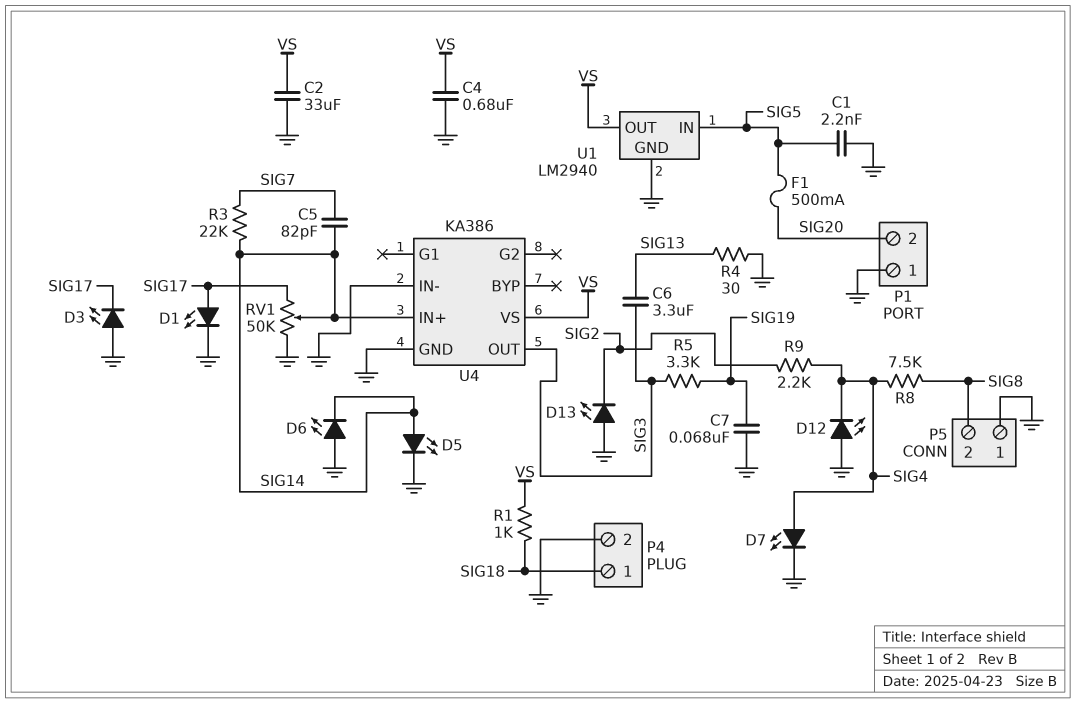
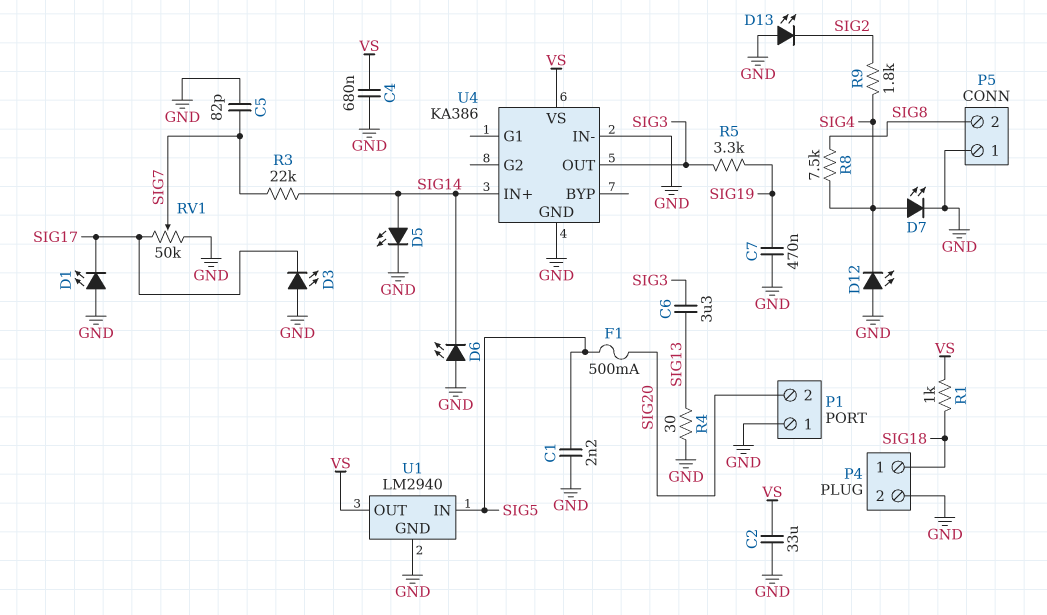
C5: 82pF (SIG7, SIG14) -> 82pF (GND, SIG7)
C7: 68nF (GND, SIG19) -> 470nF (GND, SIG19)
D1: LED (A SIG17, K GND) -> LED (A GND, K SIG17)
R9: 2.2k (SIG2, SIG4) -> 1.8k (SIG2, SIG4)
RV1: 50k (GND, SIG17, wiper SIG14) -> 50k (GND, SIG17, wiper SIG7)

